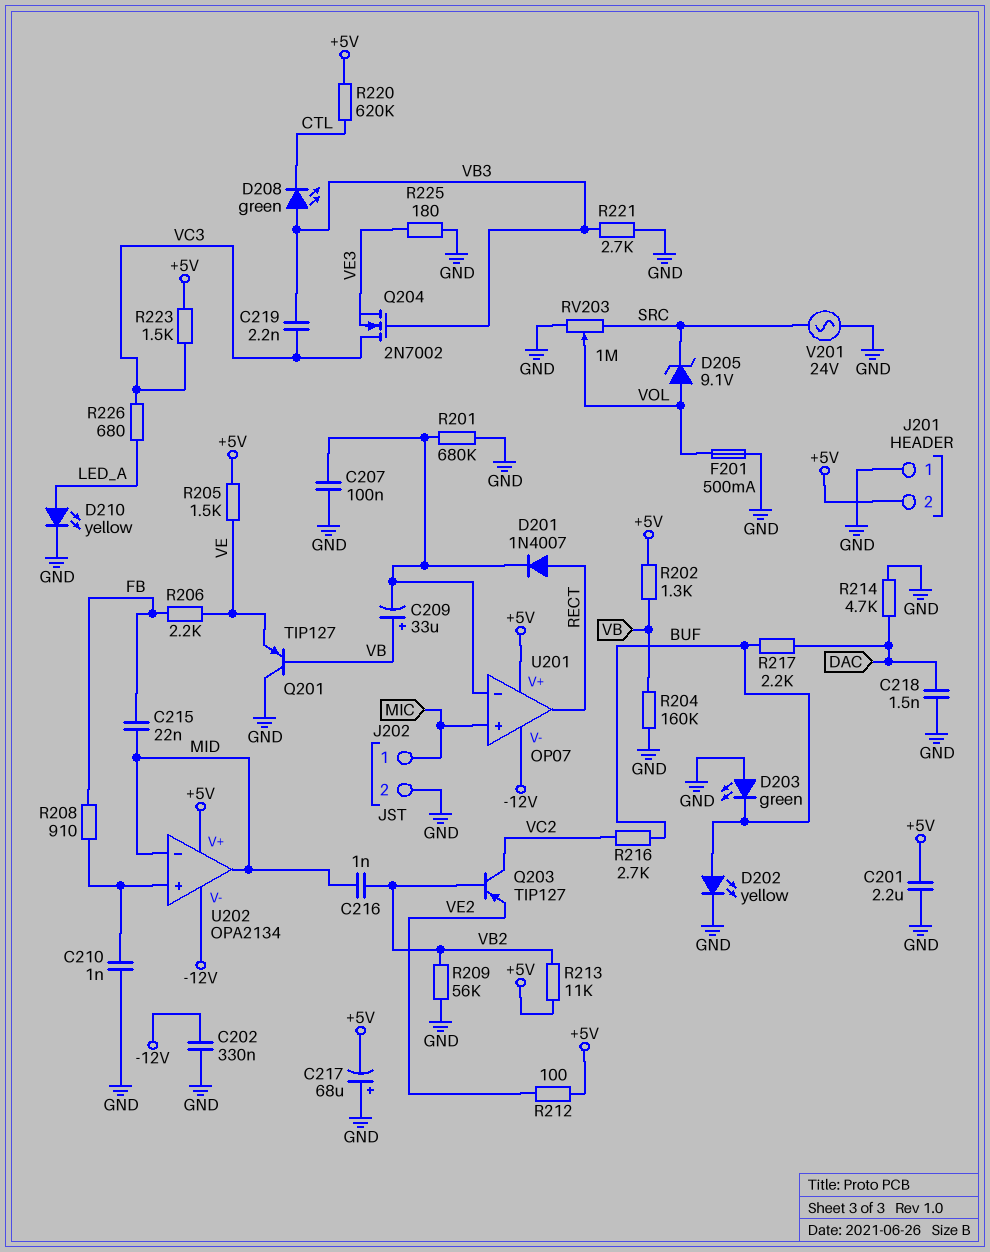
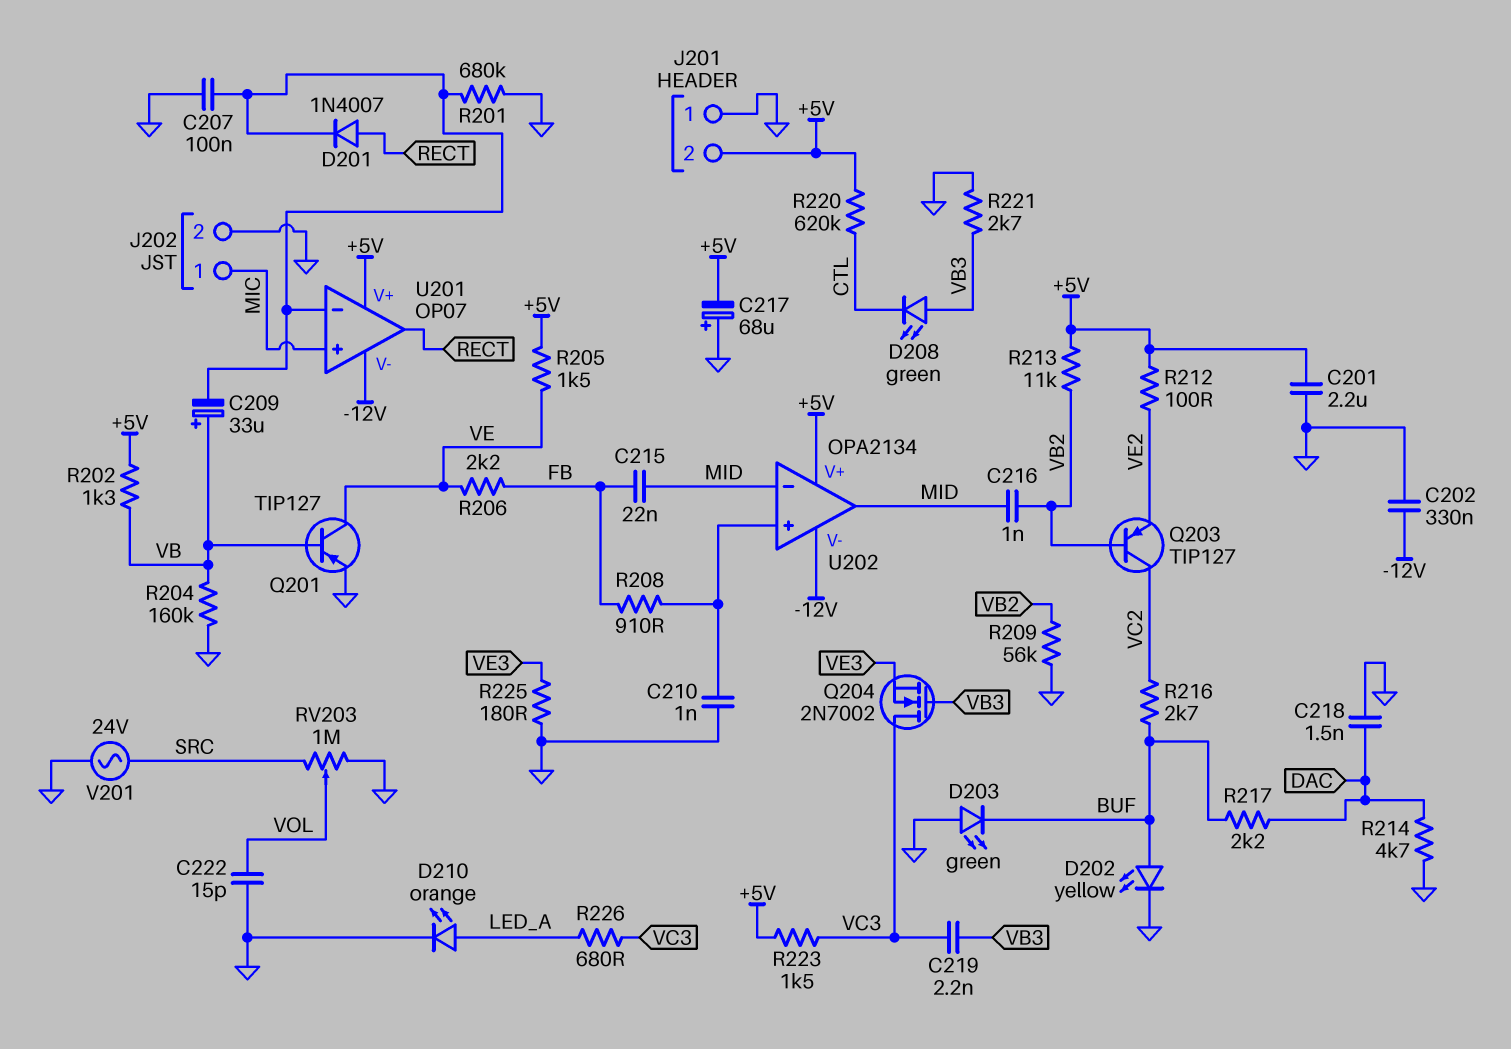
C222: none -> 15pF (GND, VOL)
D205: zener 9.1V (A VOL, K SRC) -> none
D210: LED yellow (A LED_A, K GND) -> LED orange (A LED_A, K GND)
F201: 500mA (GND, VOL) -> none
Q201: PNP TIP127 (B VB, C GND, E VE) -> PNP TIP127 (B VB, C VE, E GND)

